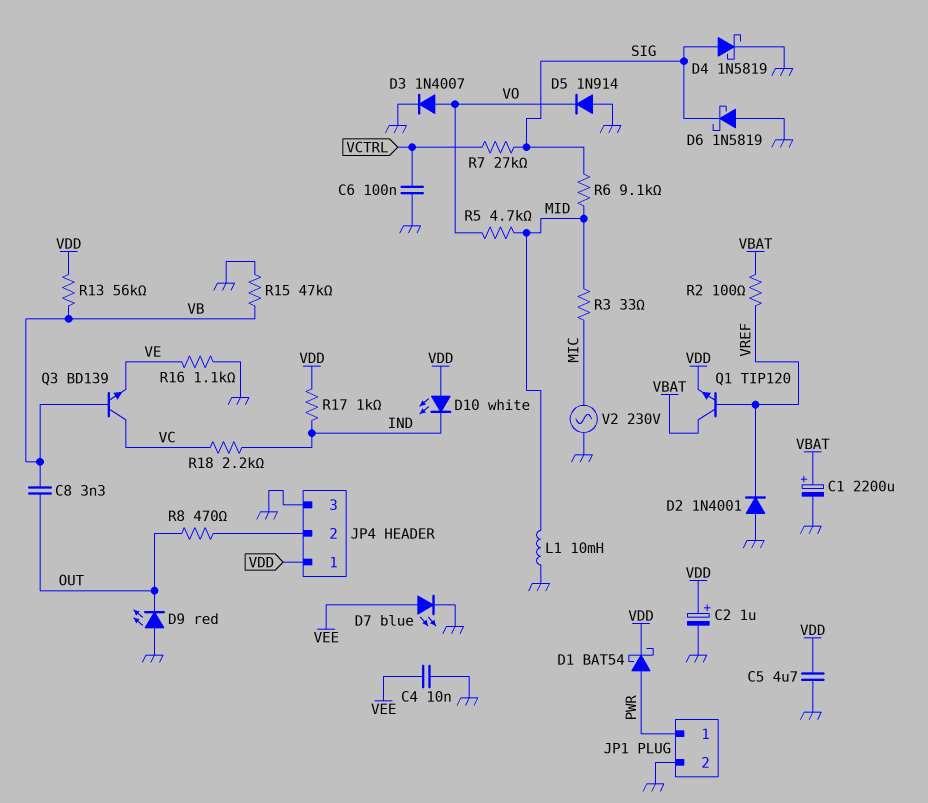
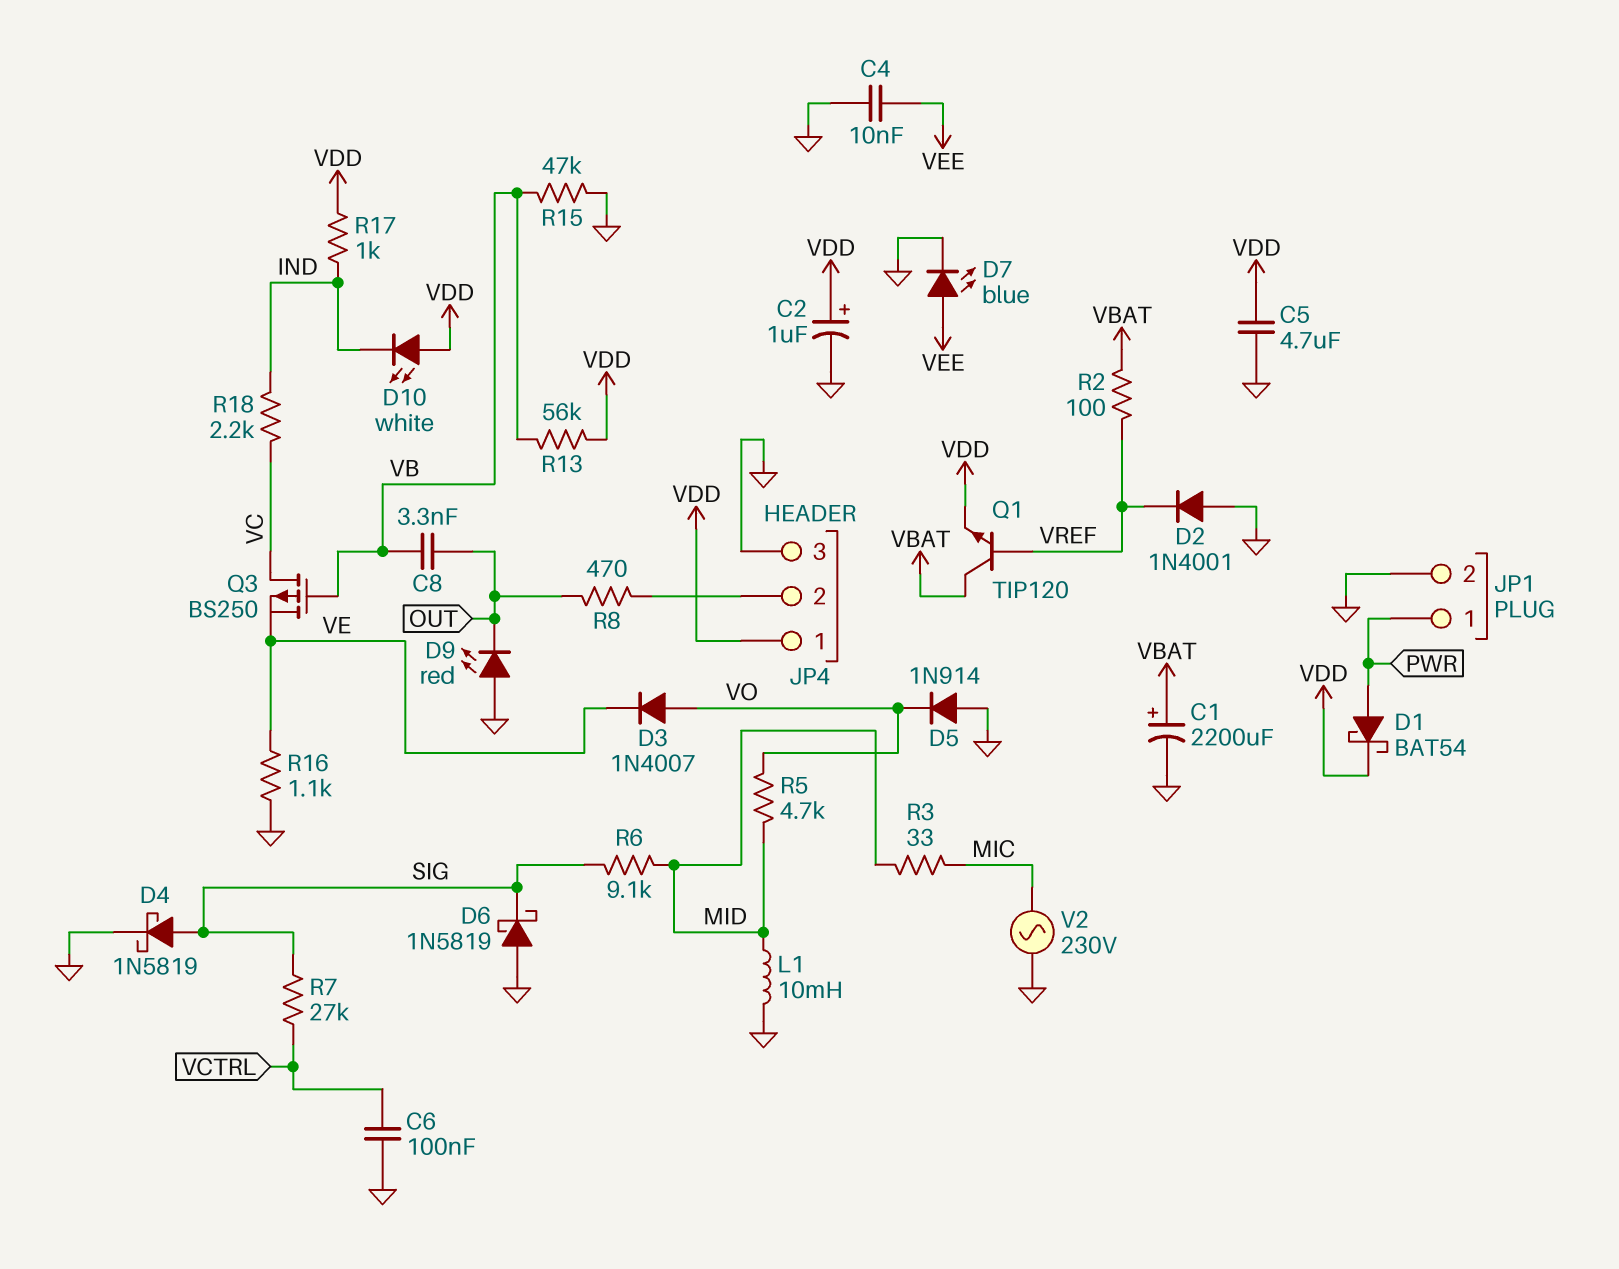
D3: diode 1N4007 (A VO, K GND) -> diode 1N4007 (A VO, K VE)
Q3: NPN BD139 (B VB, C VC, E VE) -> PMOS BS250 (G VB, D VC, S VE)

